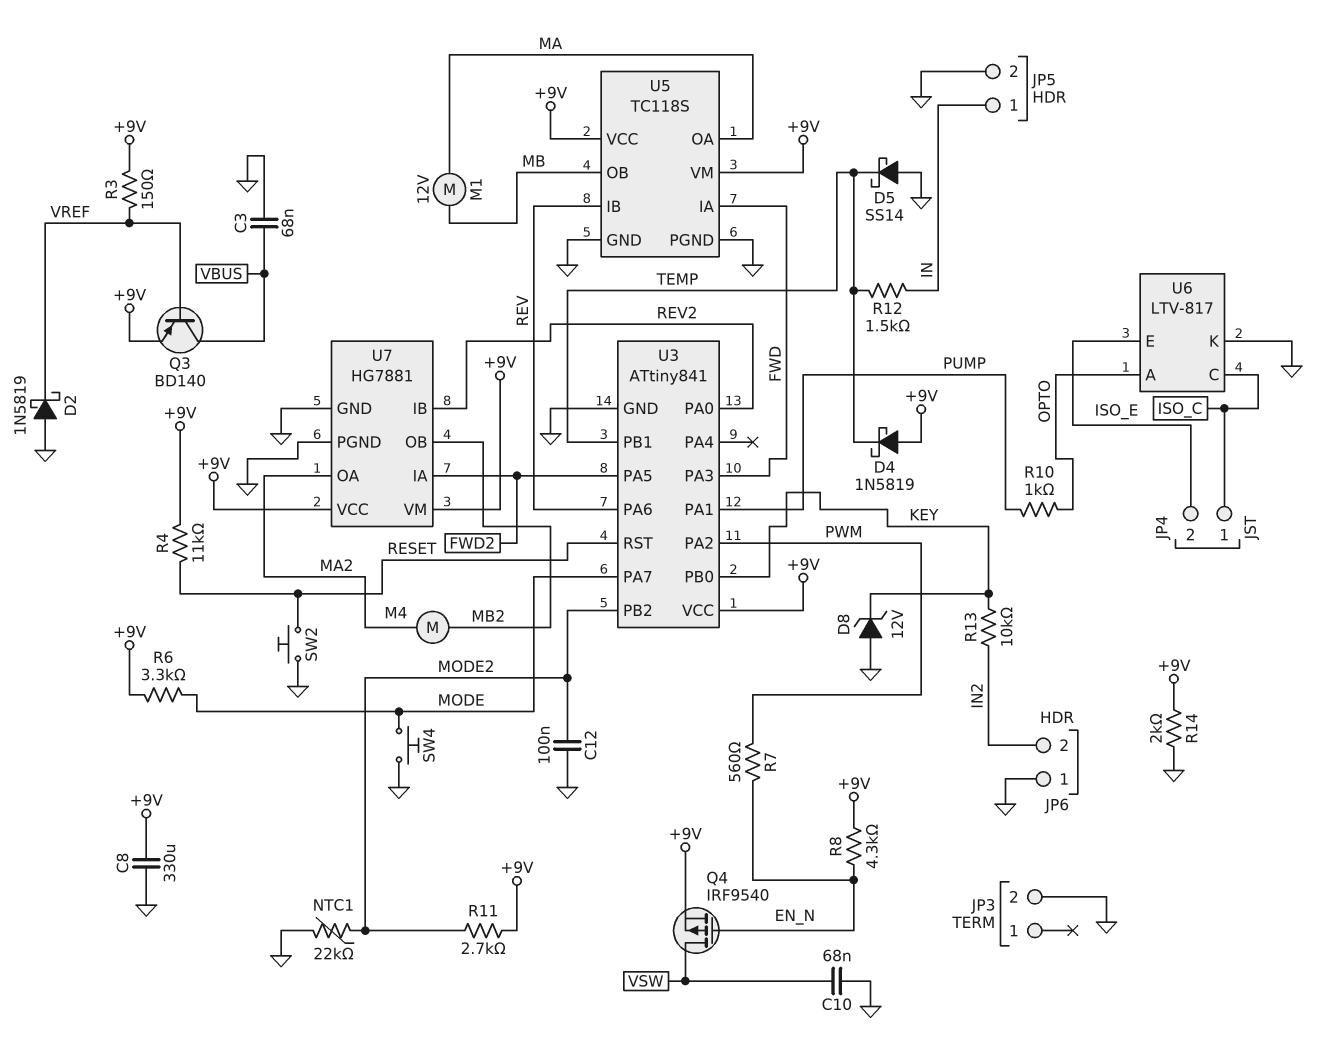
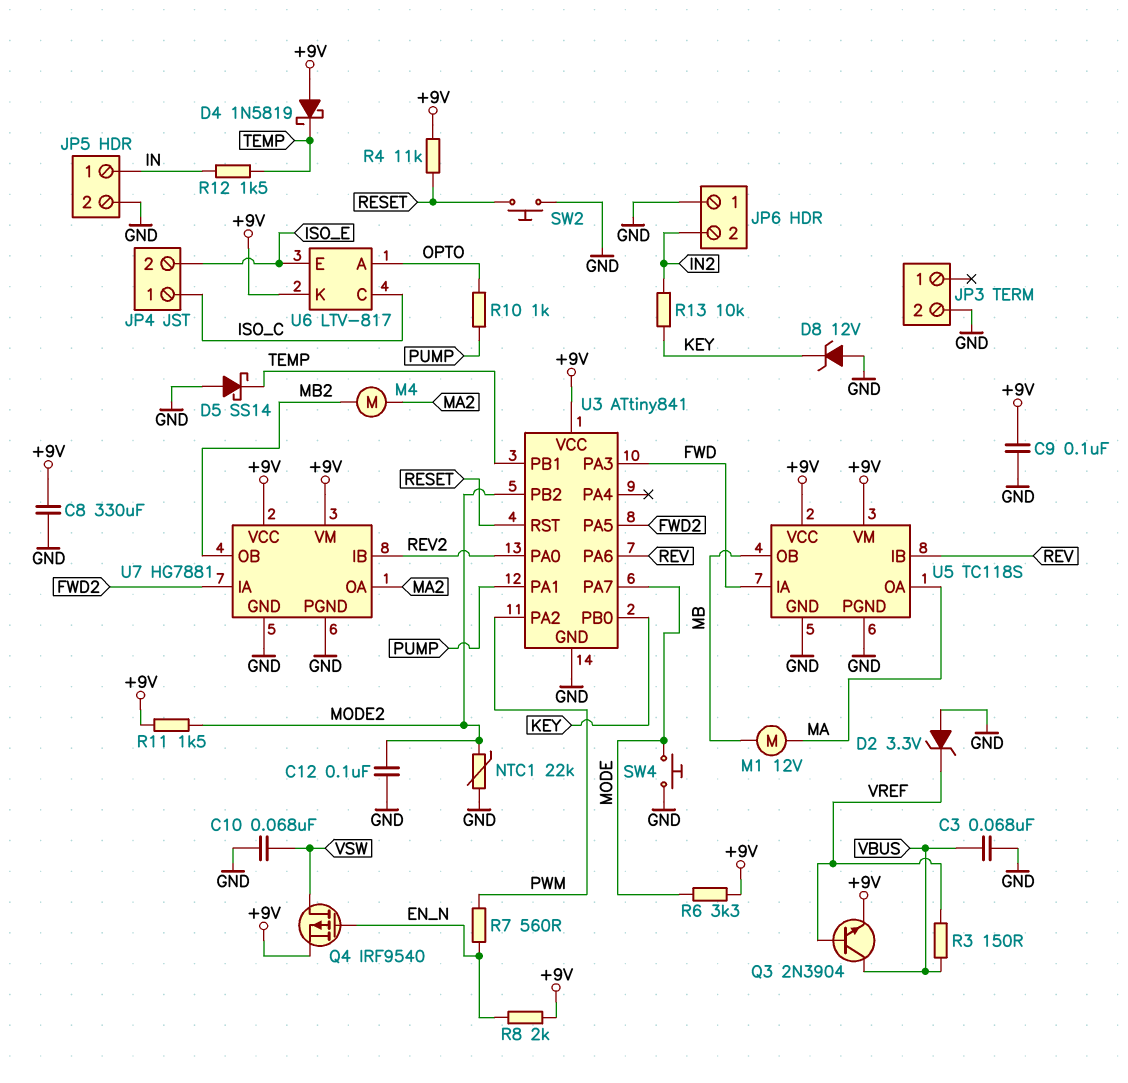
C9: none -> 100nF (+9V, GND)
D2: schottky 1N5819 (A GND, K VREF) -> zener 3.3V (A GND, K VREF)
Q3: PNP BD140 (B VREF, C VBUS, E +9V) -> NPN 2N3904 (B VREF, C VBUS, E +9V)
R3: 150 (+9V, VREF) -> 150 (VBUS, VREF)
R8: 4.3k (+9V, EN_N) -> 2k (+9V, EN_N)
R11: 2.7k (+9V, MODE2) -> 1.5k (+9V, MODE2)
R14: 2k (+9V, GND) -> none
U6 pin K: GND -> +9V

